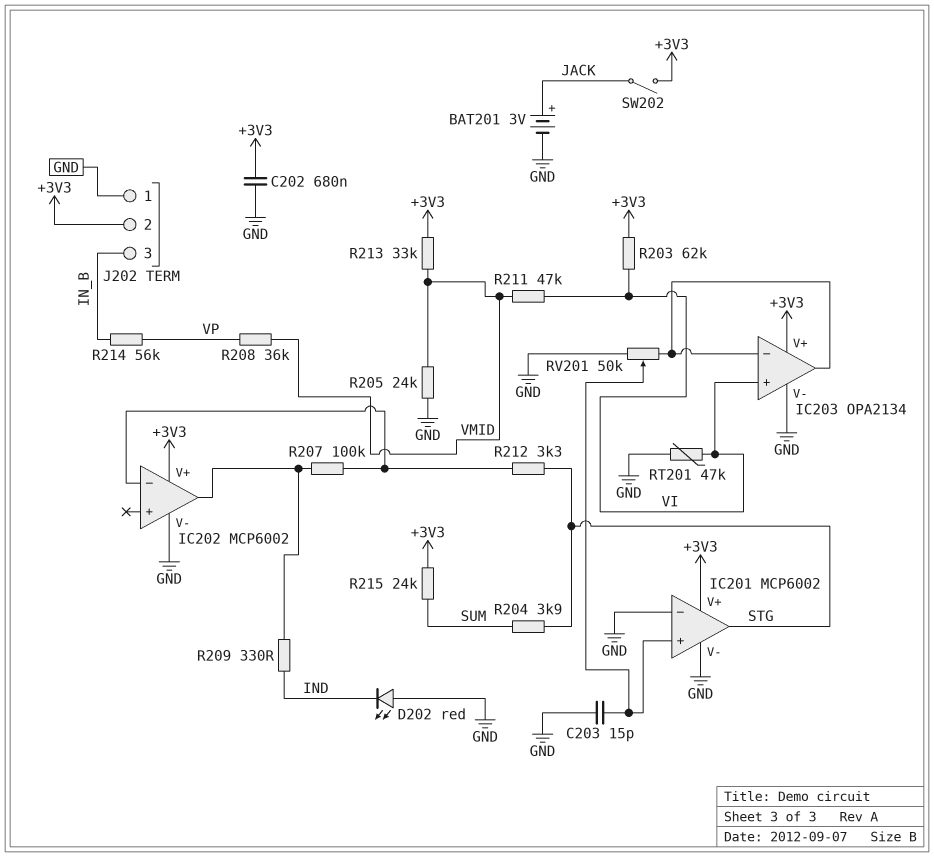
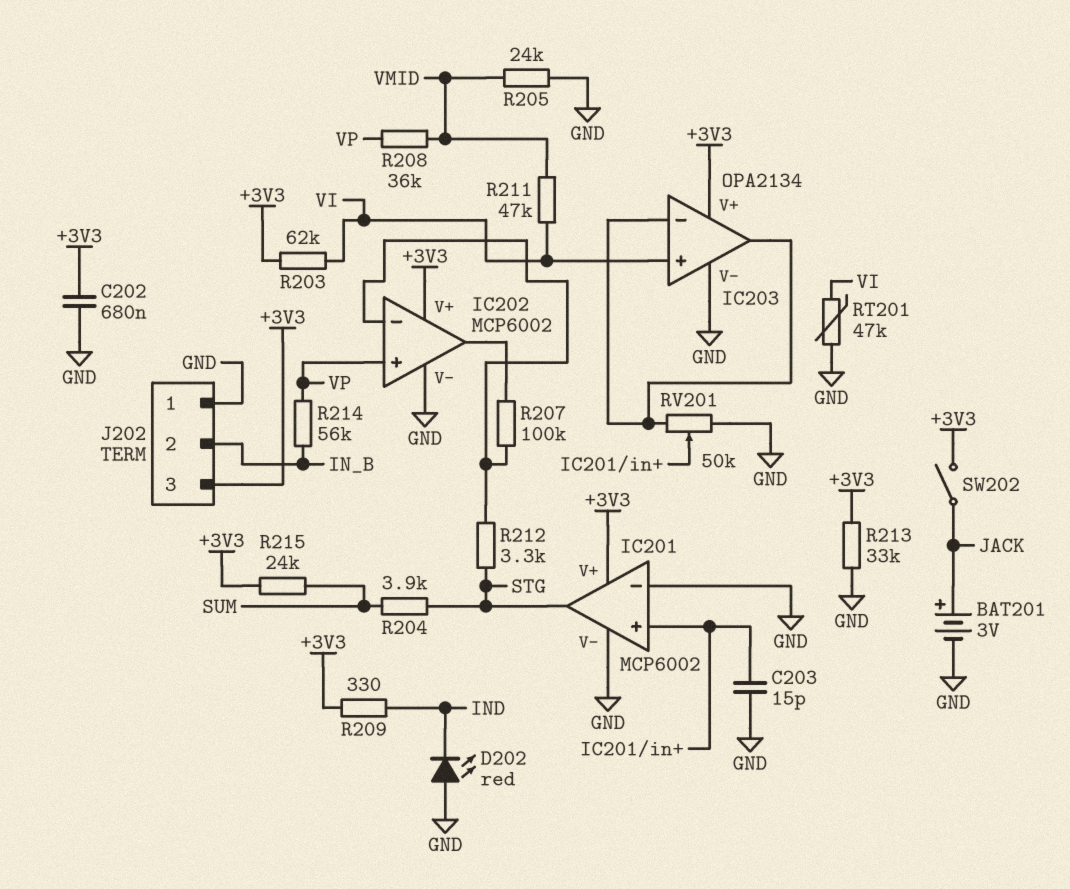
IC202 pin in+: none -> VP
J202 pin 2: +3V3 -> IN_B
J202 pin 3: IN_B -> +3V3
R209: 330 (IC202/out, IND) -> 330 (+3V3, IND)
R213: 33k (+3V3, VMID) -> 33k (+3V3, GND)

